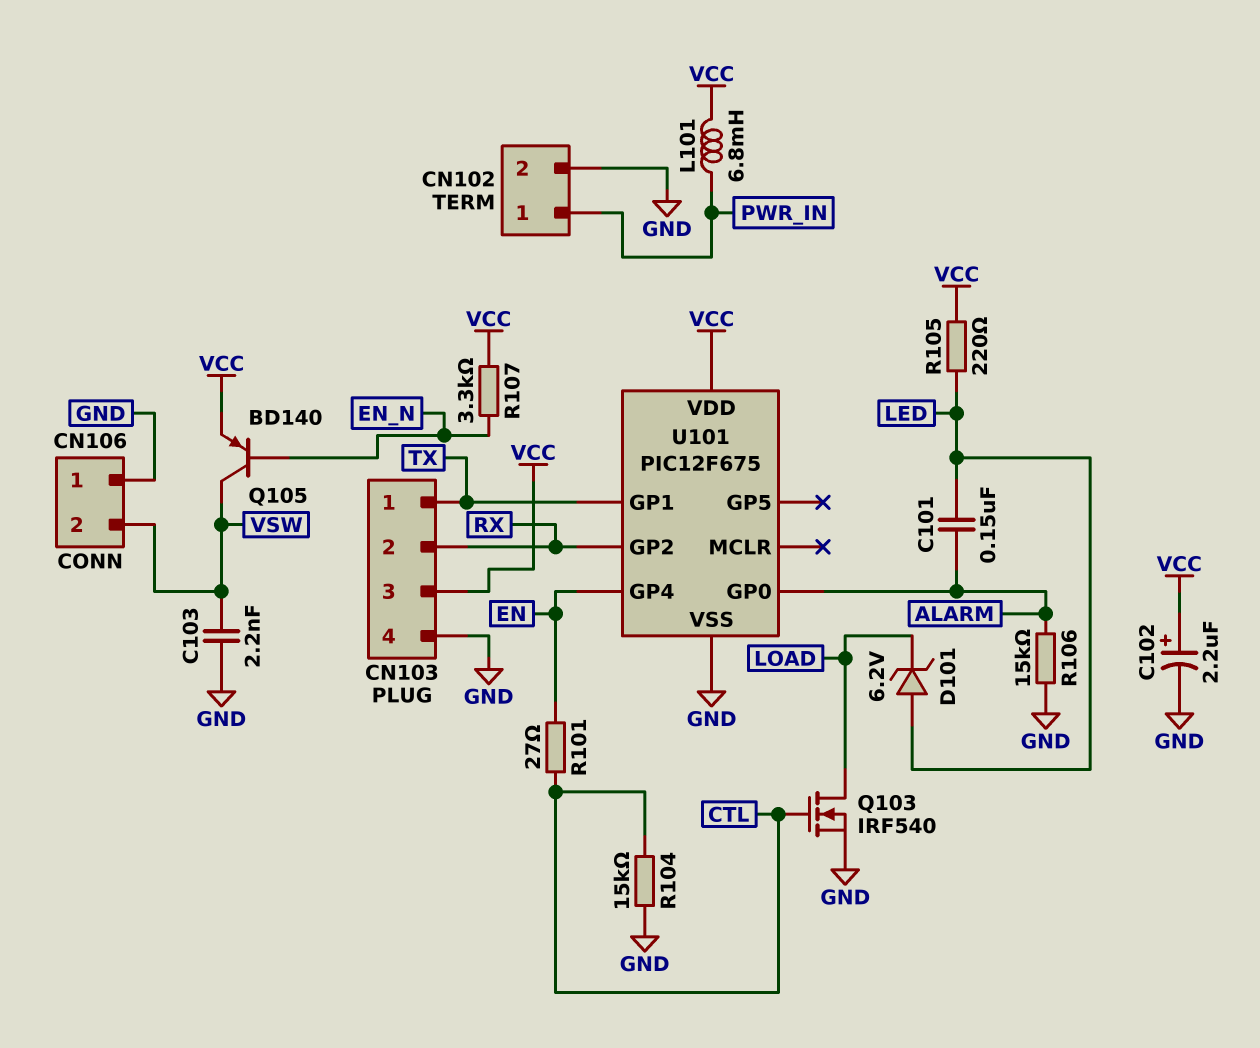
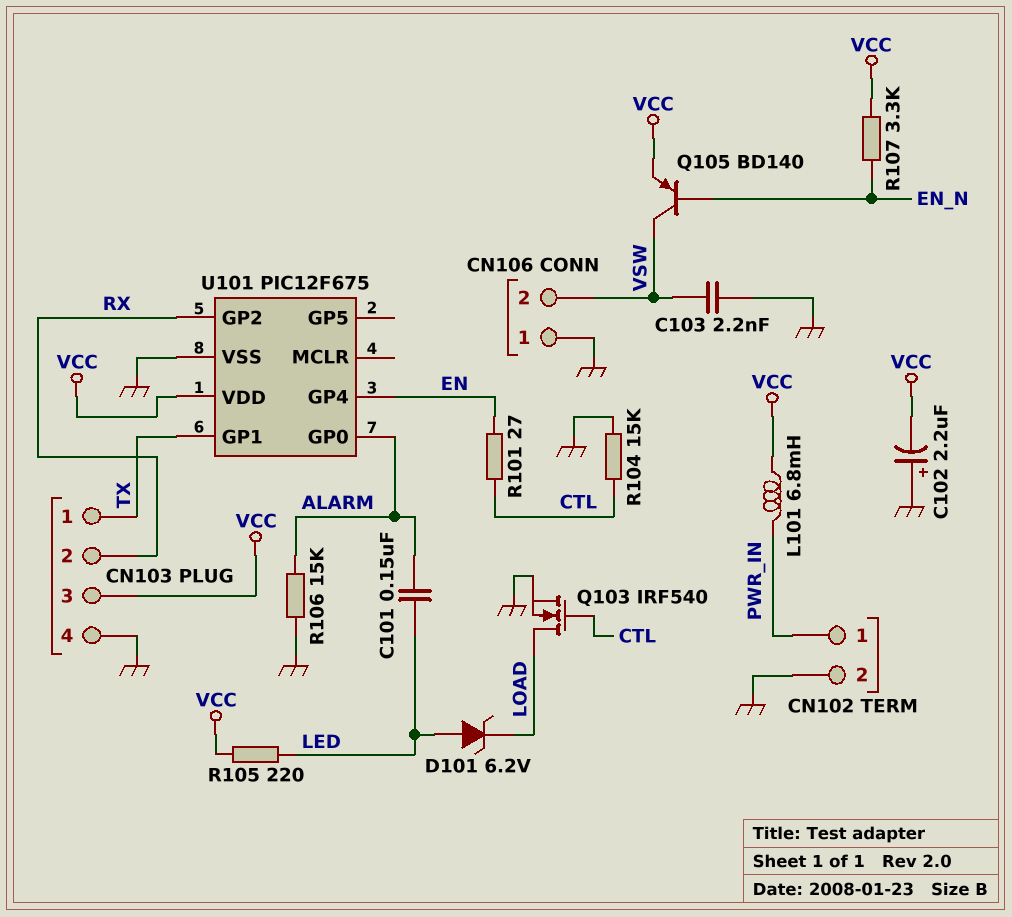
C102: 2.2uF (plus VCC, minus GND) -> 2.2uF (plus GND, minus VCC)

